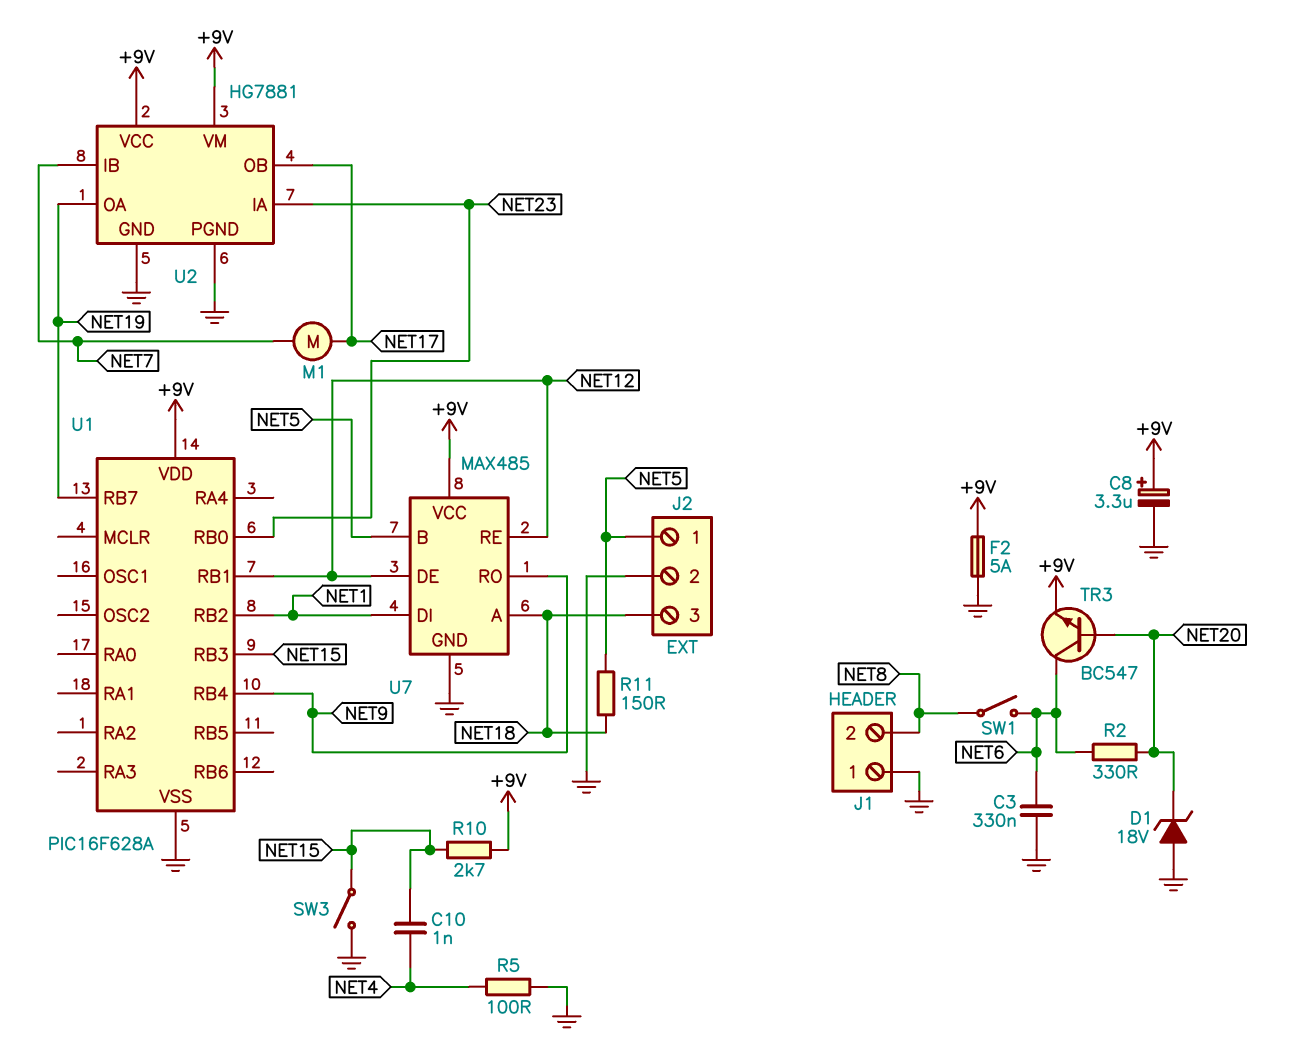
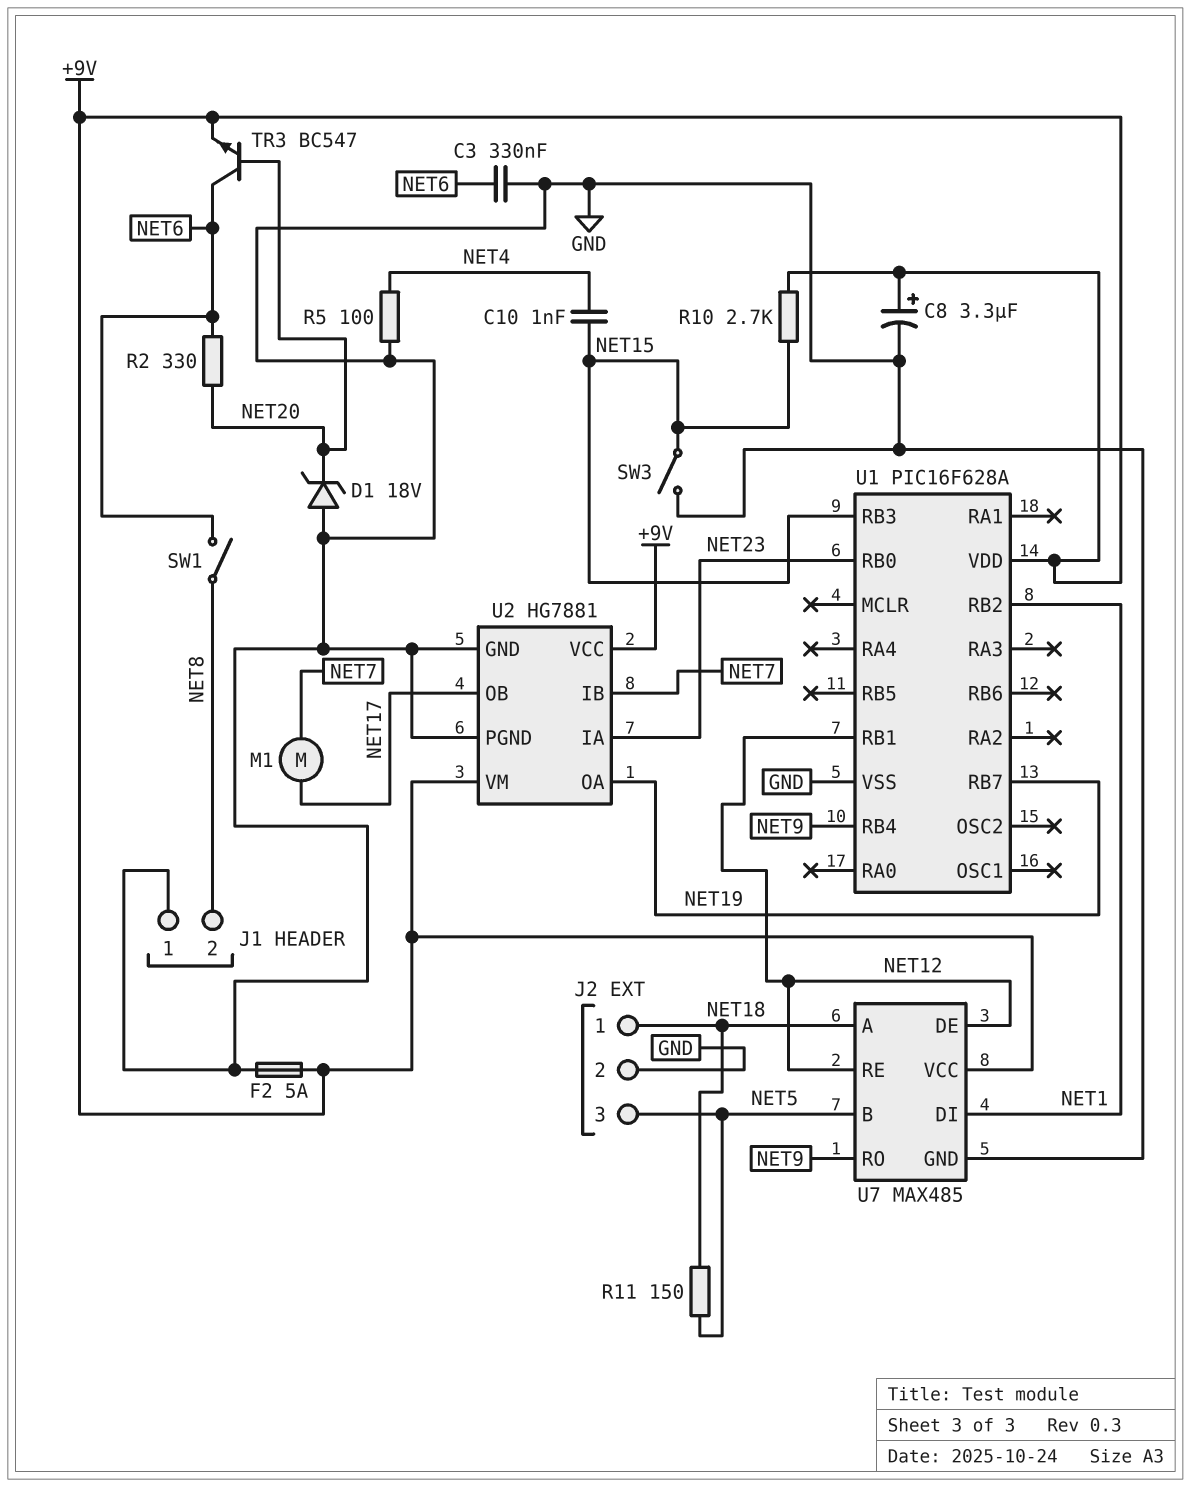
J2 pin 1: NET5 -> NET18
J2 pin 3: NET18 -> NET5

